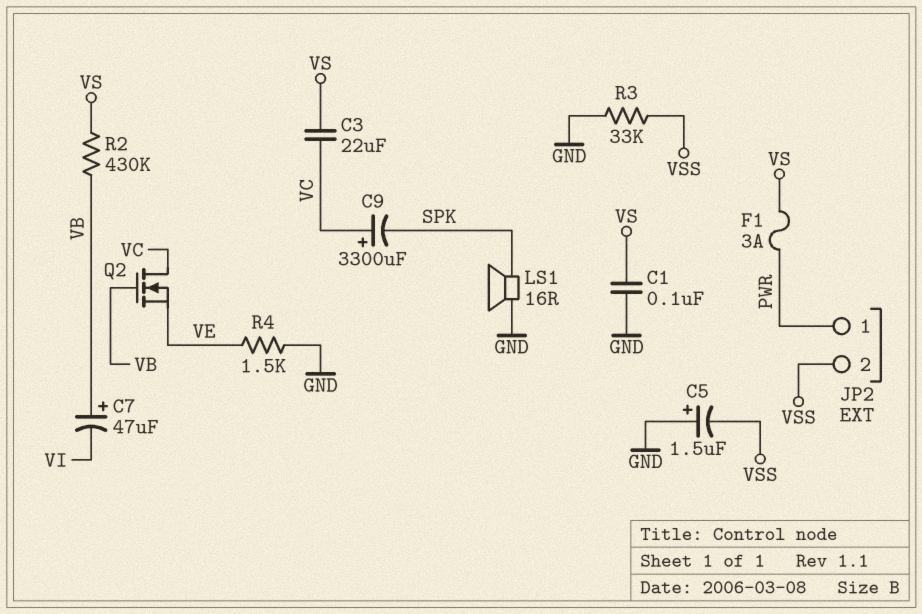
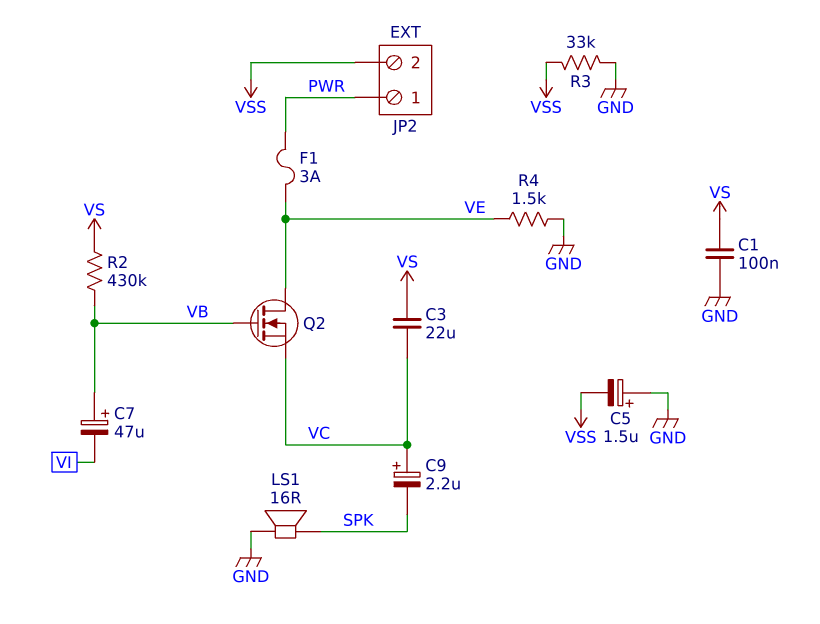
C9: 3300uF (plus VC, minus SPK) -> 2.2uF (plus VC, minus SPK)
F1: 3A (PWR, VS) -> 3A (PWR, VE)
Q2: NMOS (G VB, D VC, S VE) -> NMOS (G VB, D VE, S VC)

